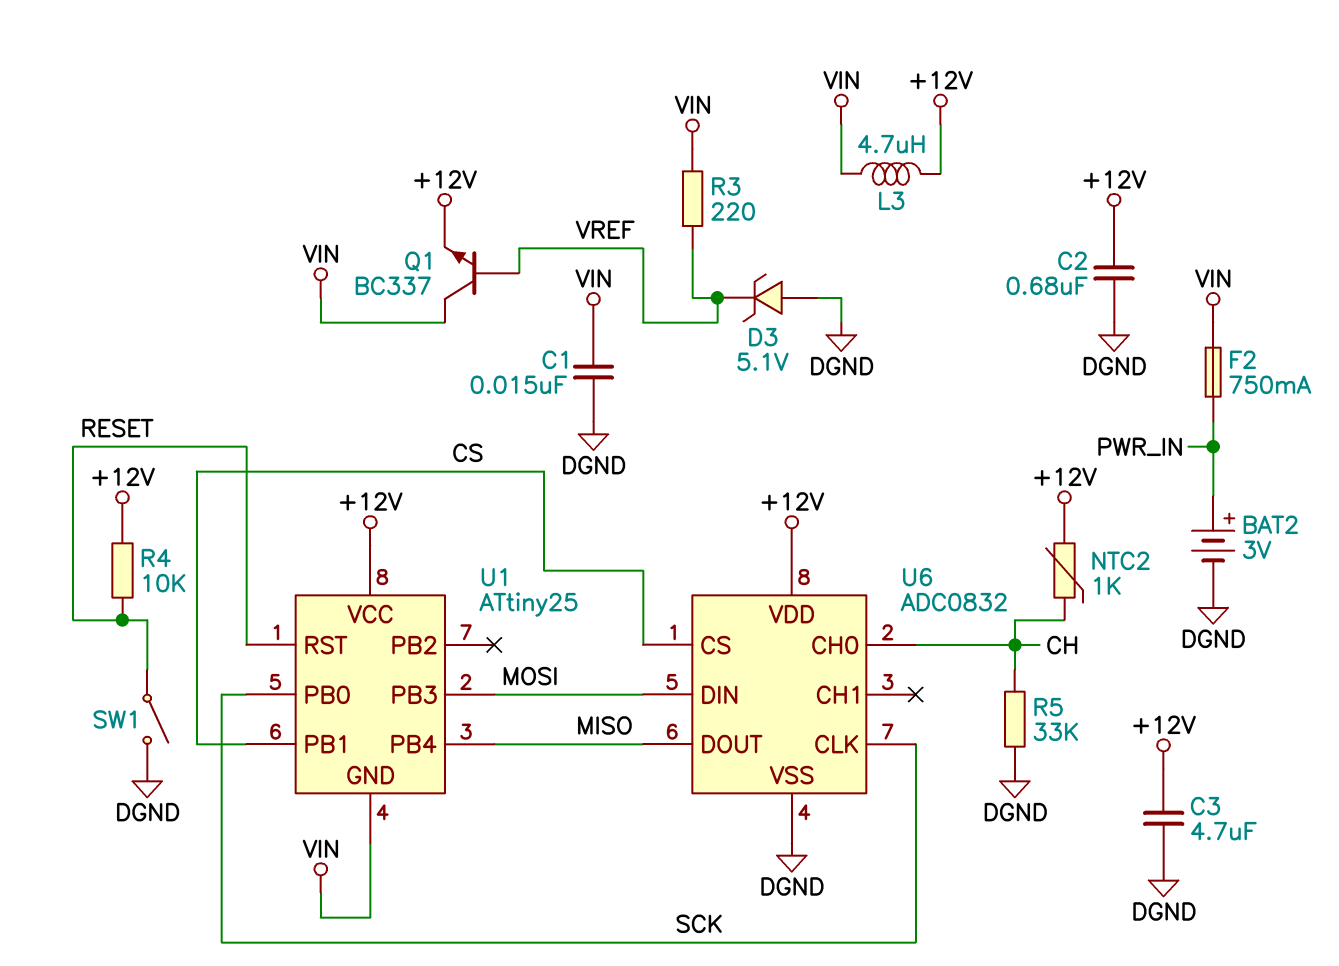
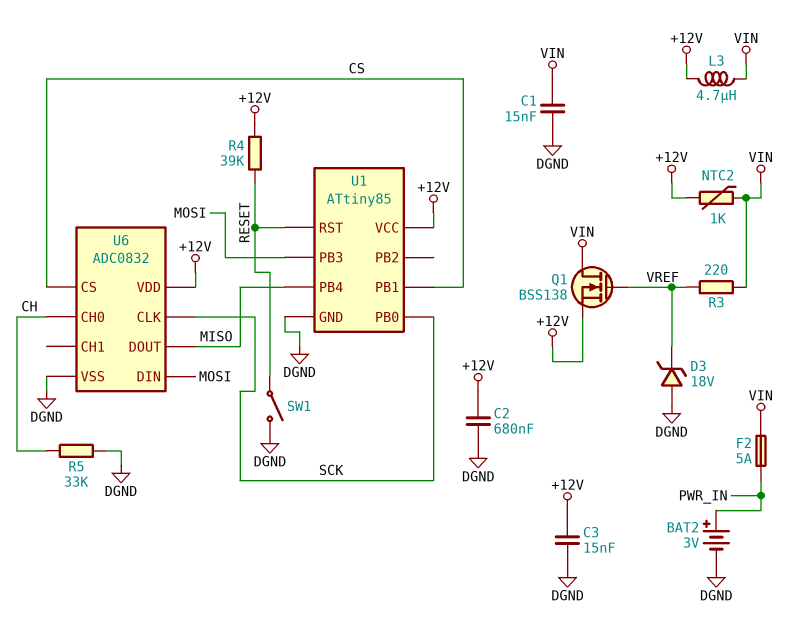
C3: 4.7uF (+12V, DGND) -> 15nF (+12V, DGND)
D3: zener 5.1V (A DGND, K VREF) -> zener 18V (A DGND, K VREF)
F2: 750mA (PWR_IN, VIN) -> 5A (PWR_IN, VIN)
NTC2: 1k (+12V, CH) -> 1k (+12V, VIN)
Q1: NPN BC337 (B VREF, C VIN, E +12V) -> NMOS BSS138 (G VREF, D VIN, S +12V)
R4: 10k (+12V, RESET) -> 39k (+12V, RESET)
U1: ATtiny25 -> ATtiny85
U1 pin GND: VIN -> DGND

